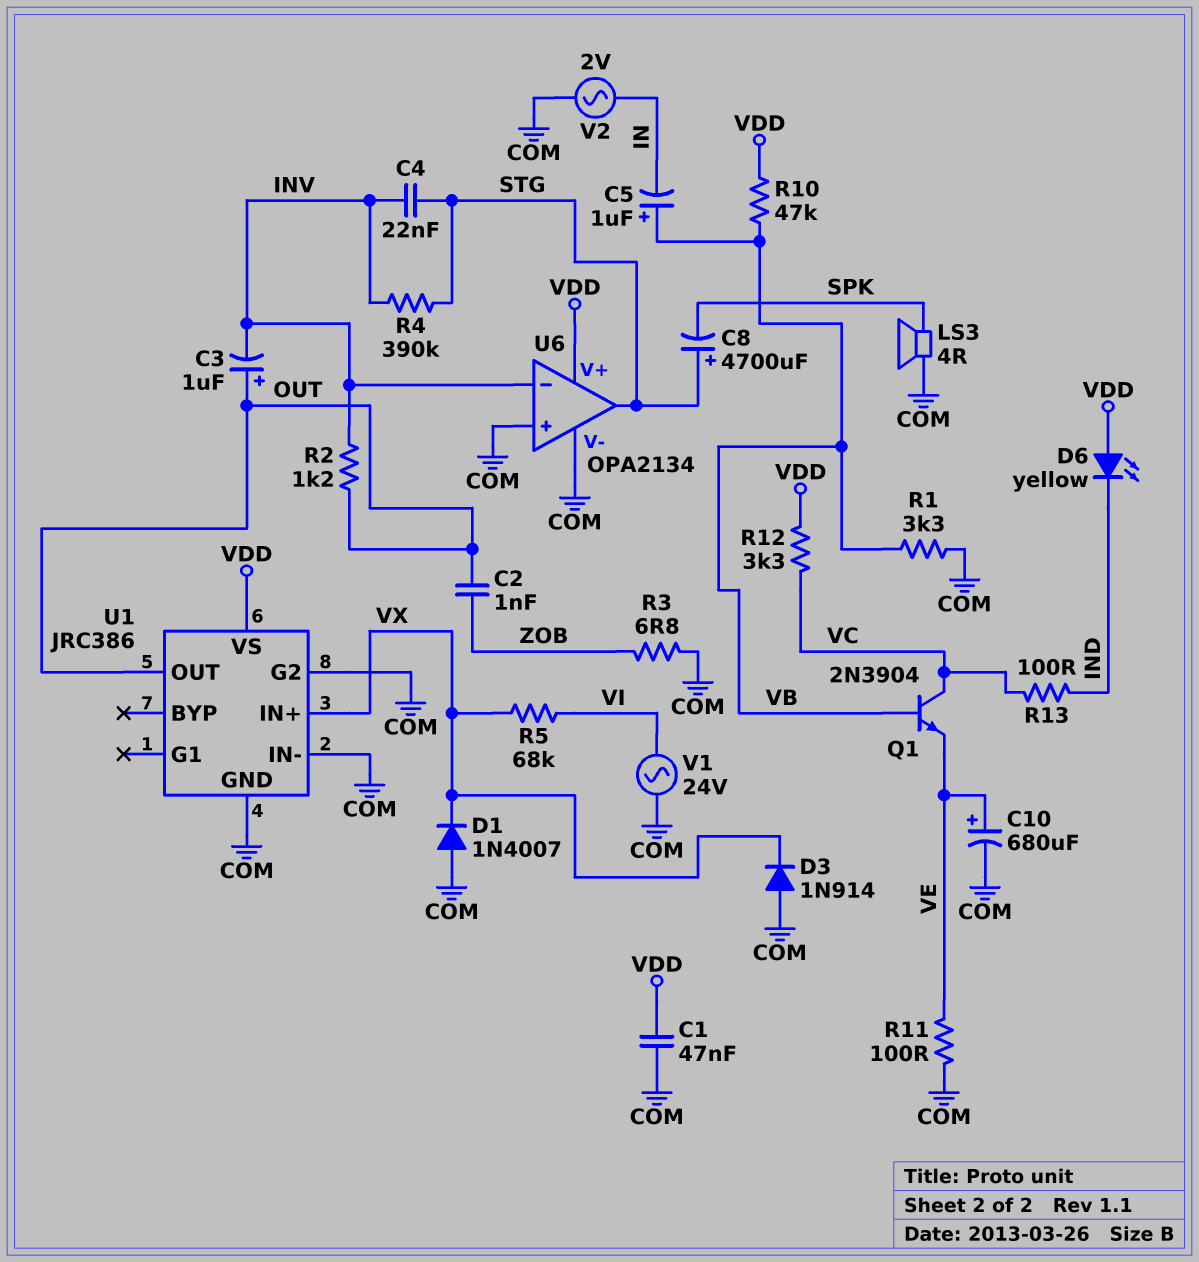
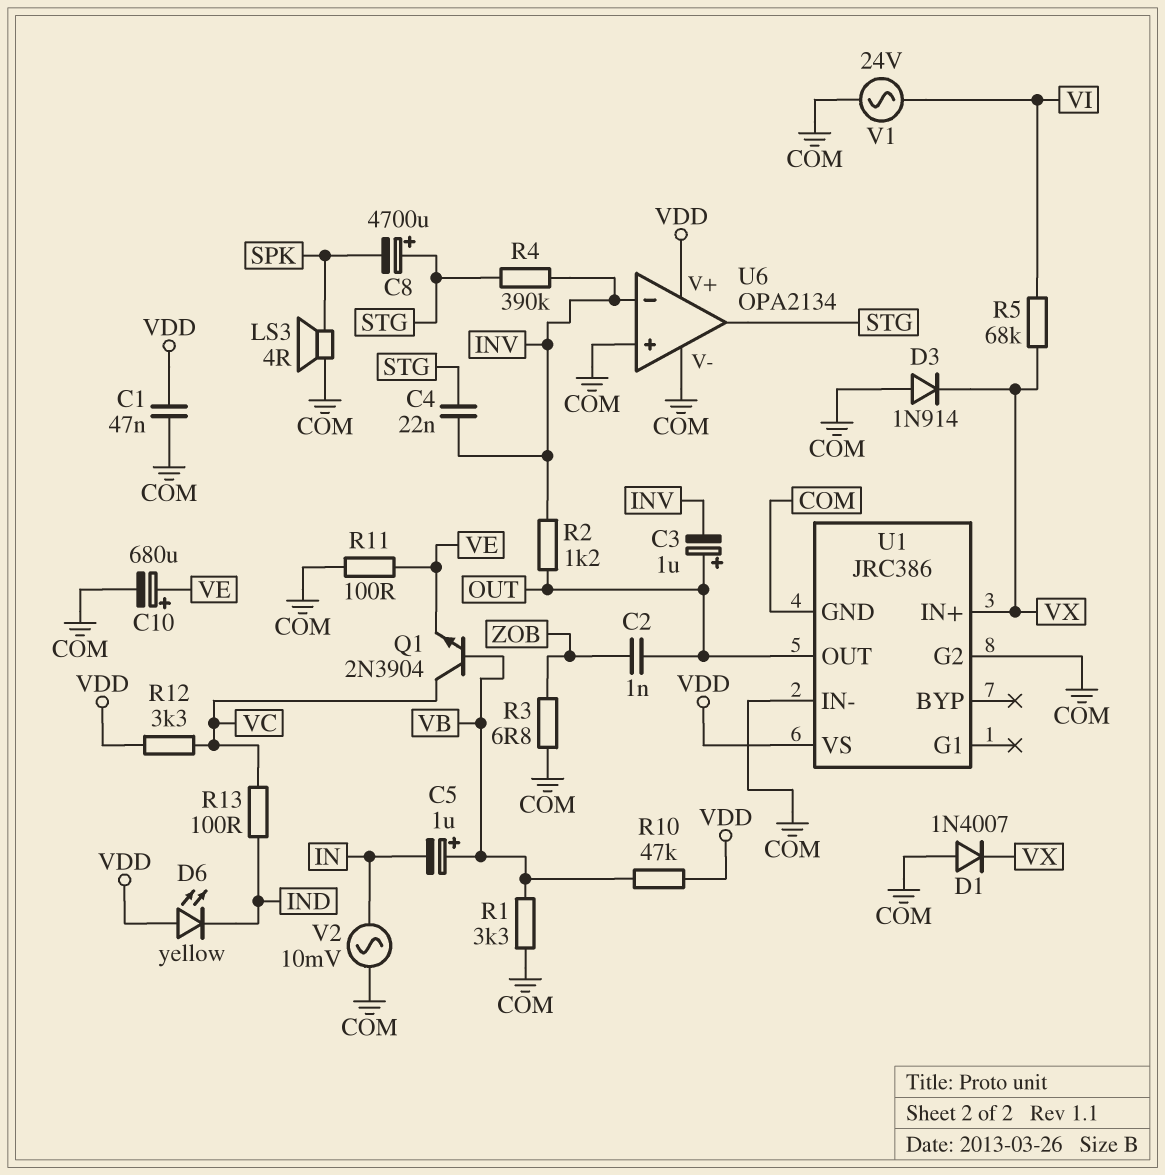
V2: AC 2V (COM, IN) -> AC 10mV (COM, IN)

